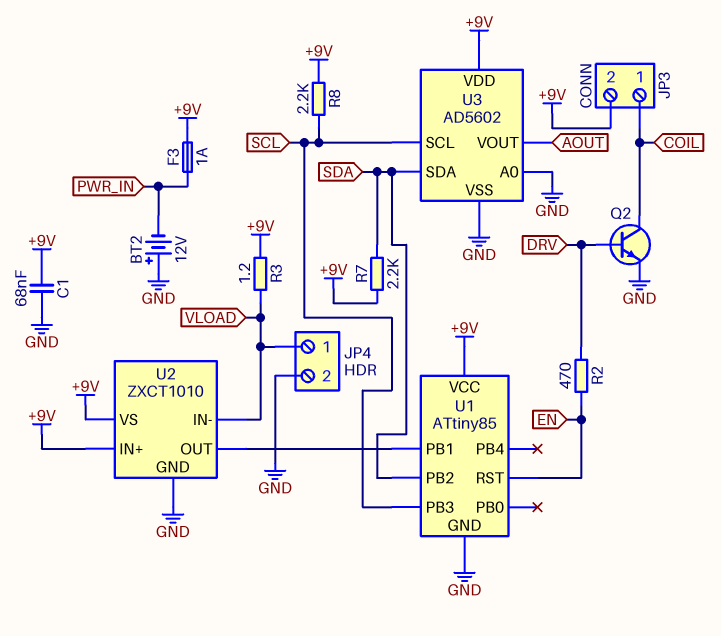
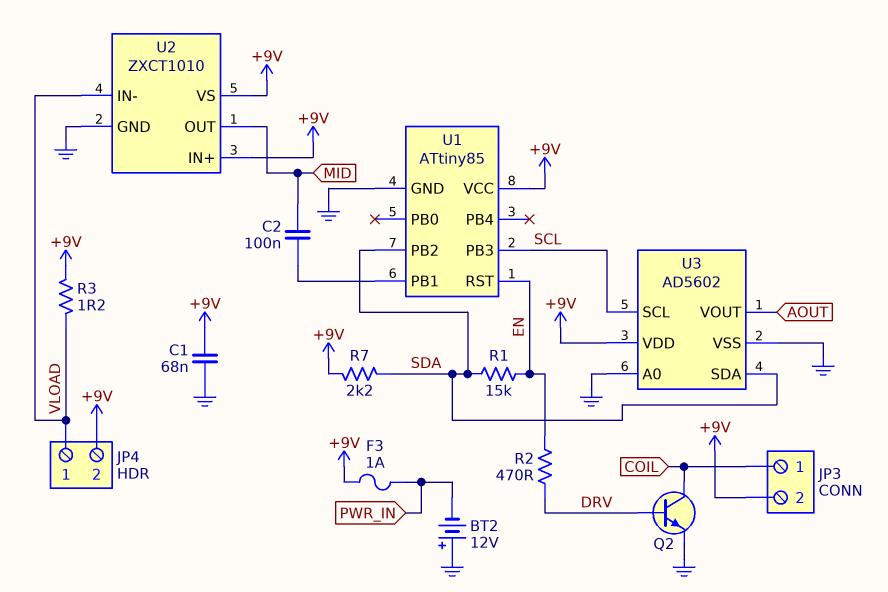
C2: none -> 100nF (MID, U1/PB1)
JP4 pin 2: GND -> +9V
R1: none -> 15k (EN, SDA)
R8: 2.2k (+9V, SCL) -> none
U2 pin OUT: U1/PB1 -> MID

